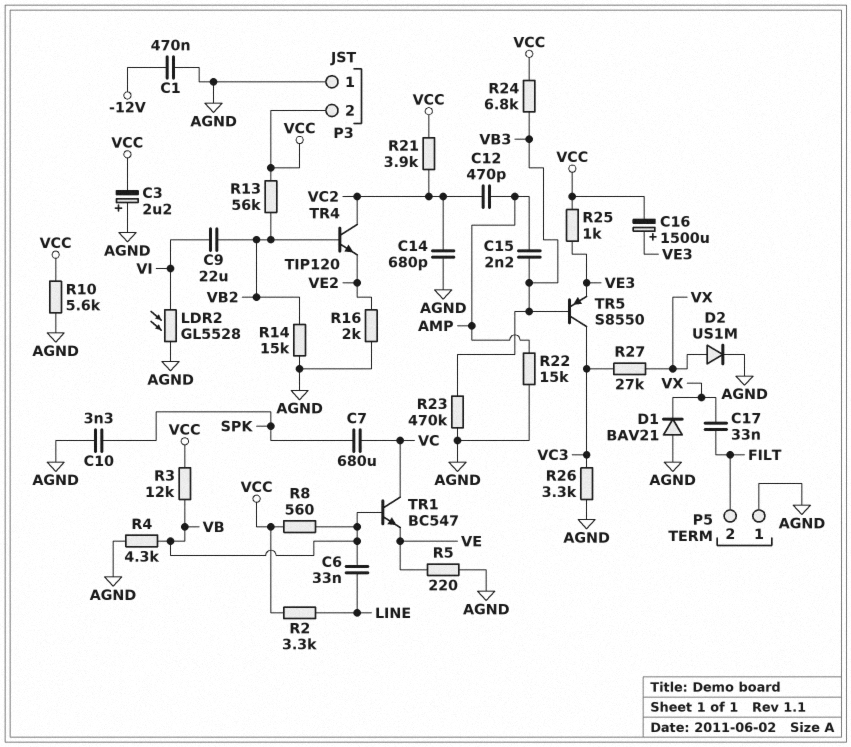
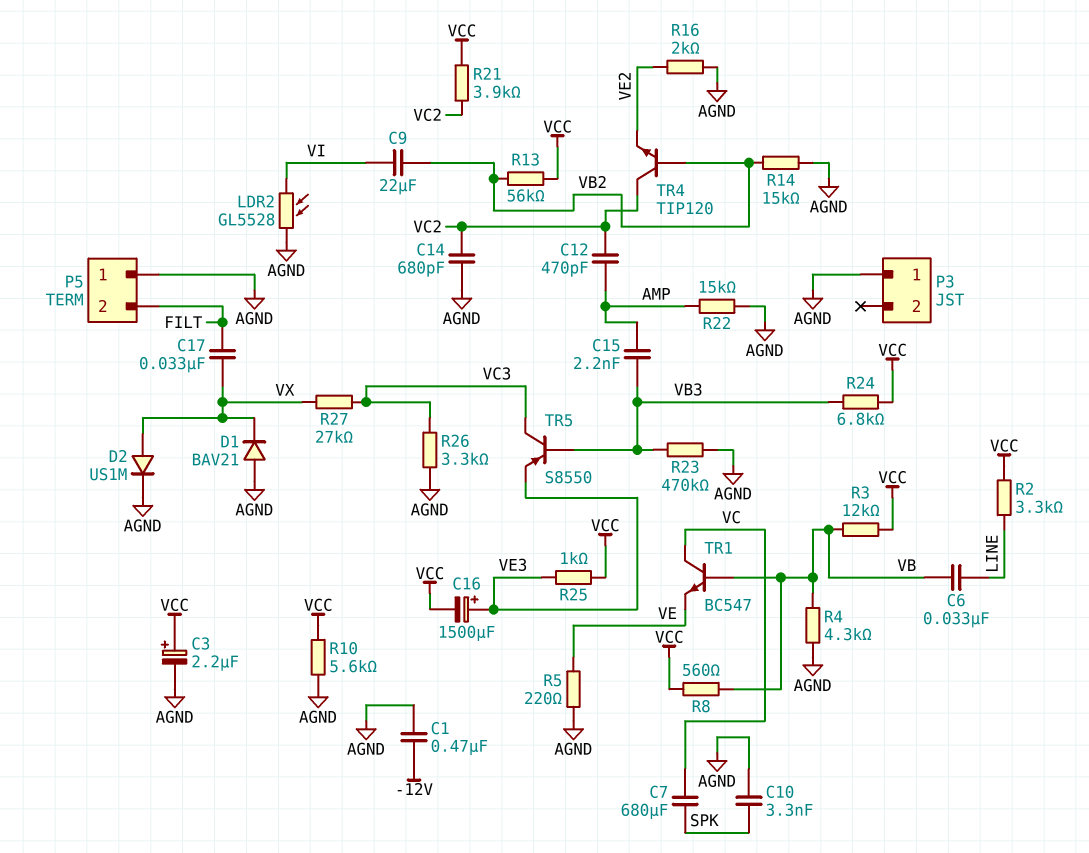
C3: 2.2uF (plus AGND, minus VCC) -> 2.2uF (plus VCC, minus AGND)
P3 pin 2: VCC -> none

